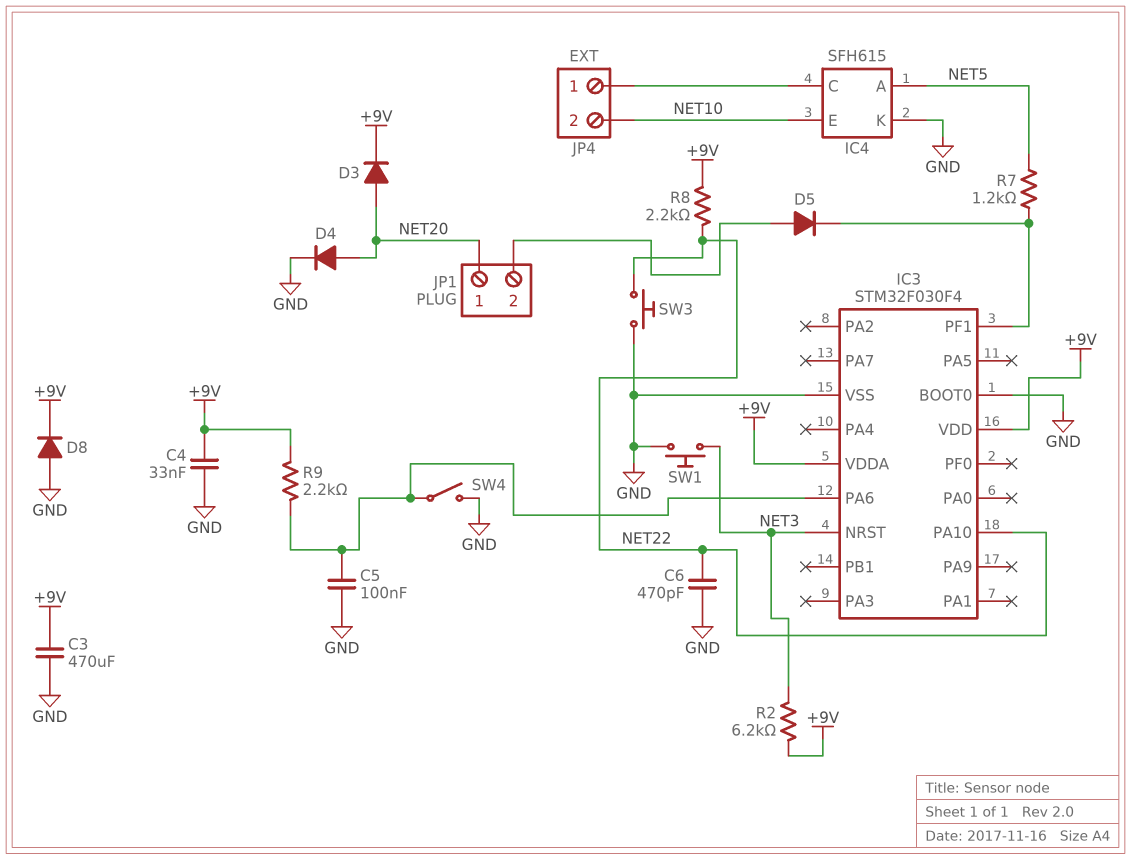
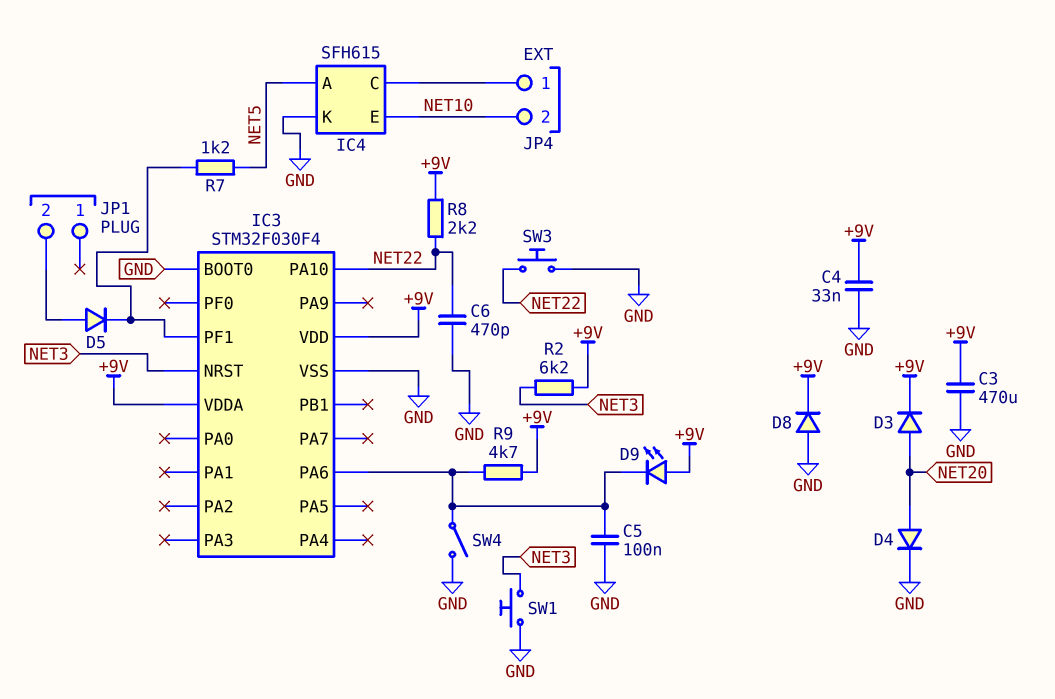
D9: none -> LED (A +9V, K IC3/PA6)
JP1 pin 1: NET20 -> none
R9: 2.2k (+9V, IC3/PA6) -> 4.7k (+9V, IC3/PA6)

